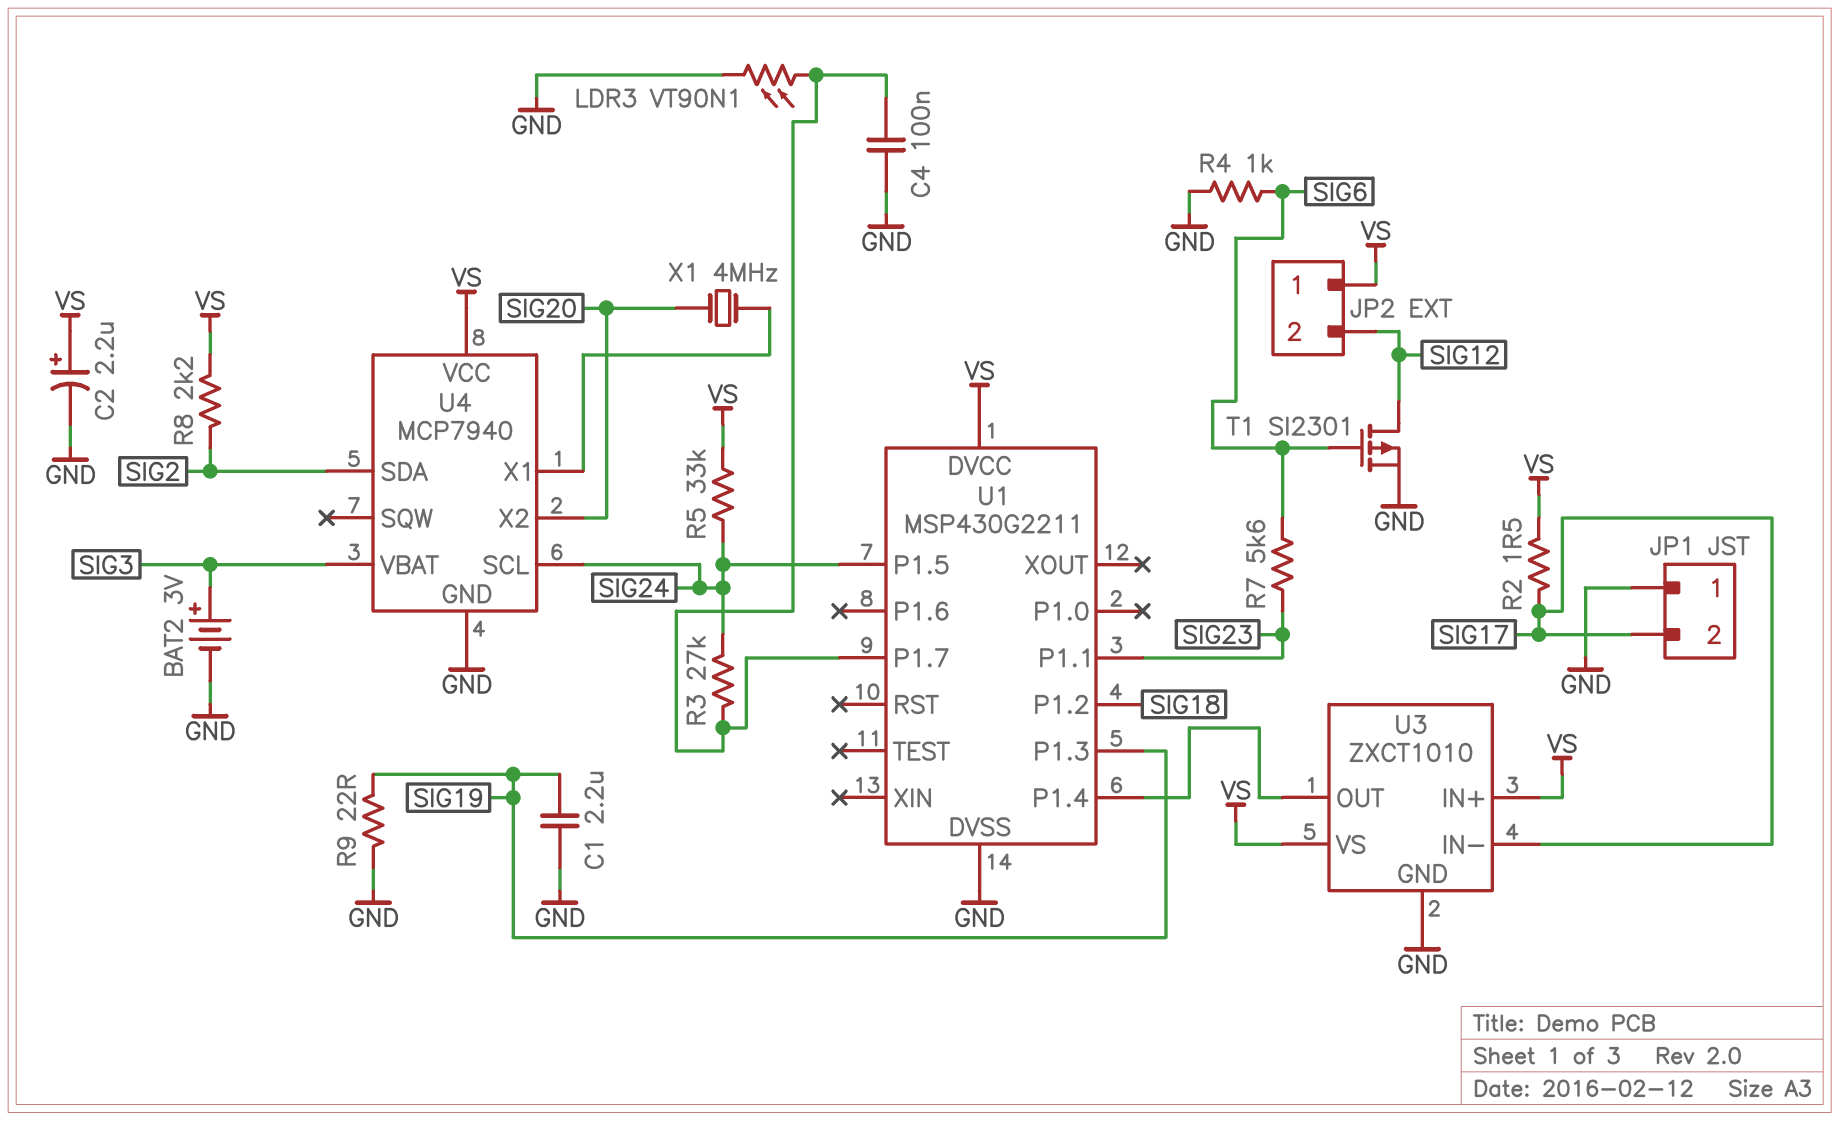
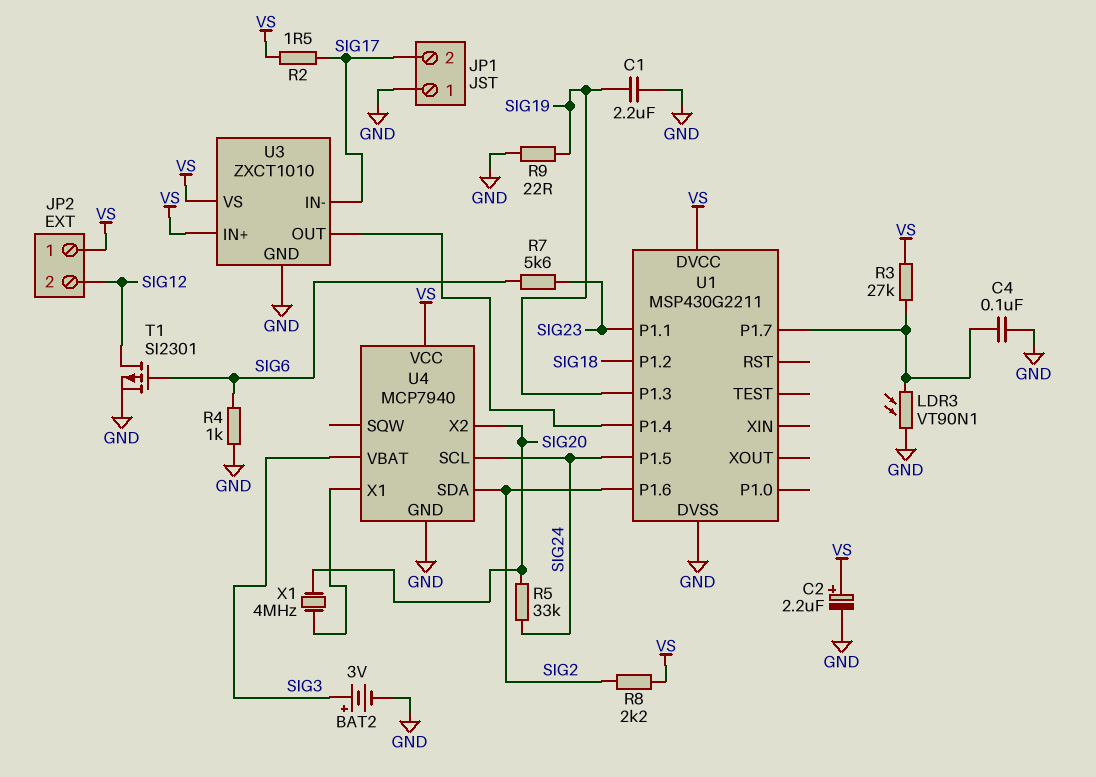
R3: 27k (SIG24, U1/P1.7) -> 27k (U1/P1.7, VS)
R5: 33k (SIG24, VS) -> 33k (SIG20, SIG24)
U1 pin P1.6: none -> SIG2

